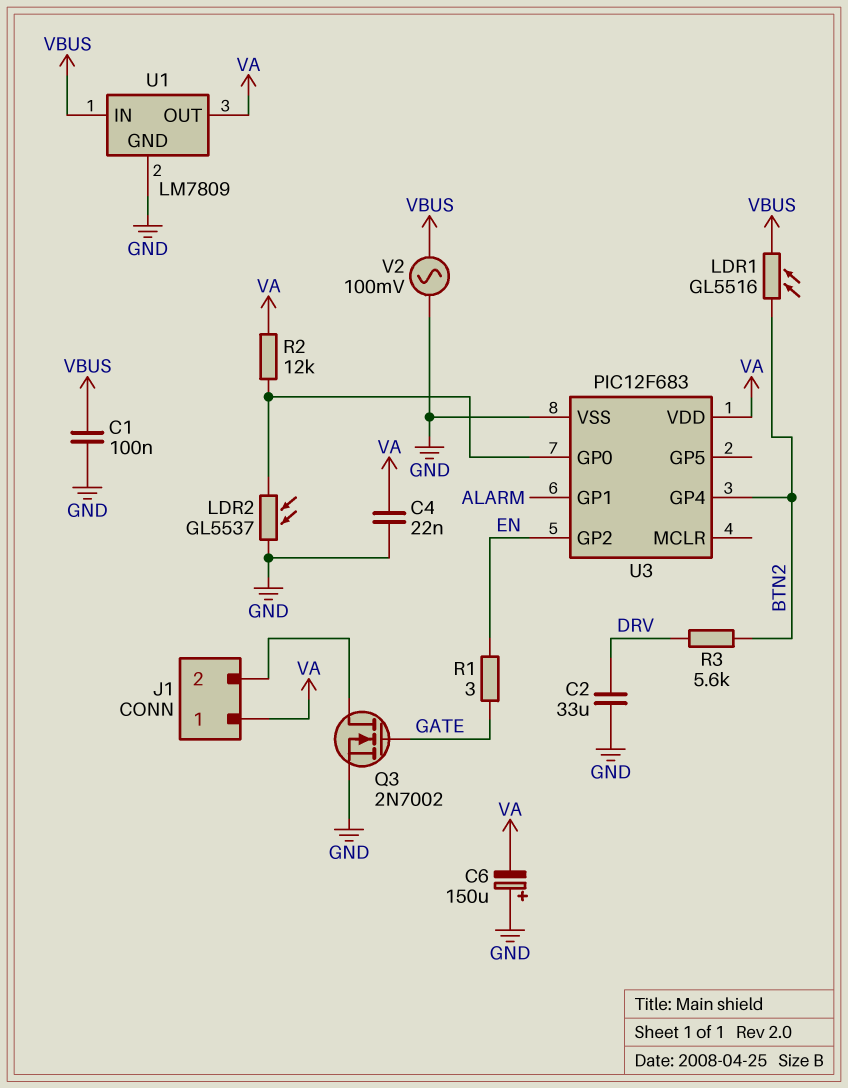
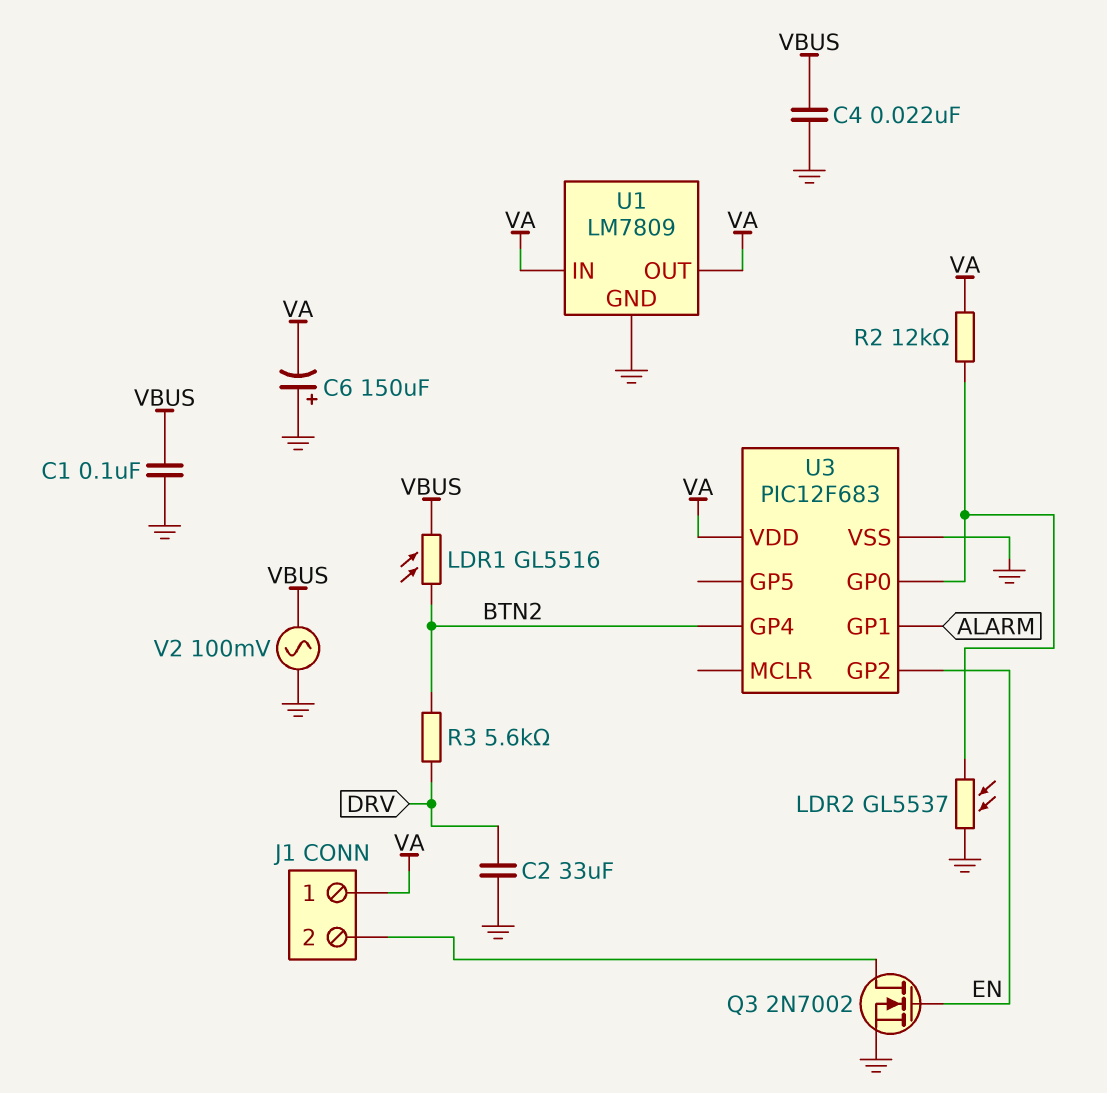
C4: 22nF (GND, VA) -> 22nF (GND, VBUS)
Q3: NMOS 2N7002 (G GATE, D J1/2, S GND) -> NMOS 2N7002 (G EN, D J1/2, S GND)
R1: 3 (EN, GATE) -> none
U1 pin IN: VBUS -> VA

